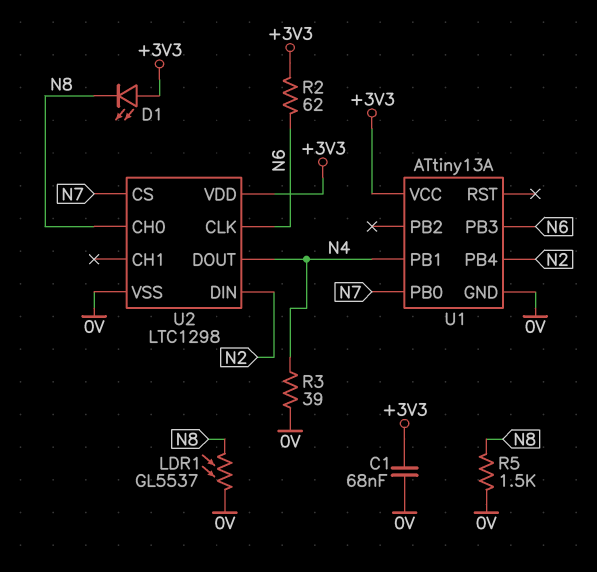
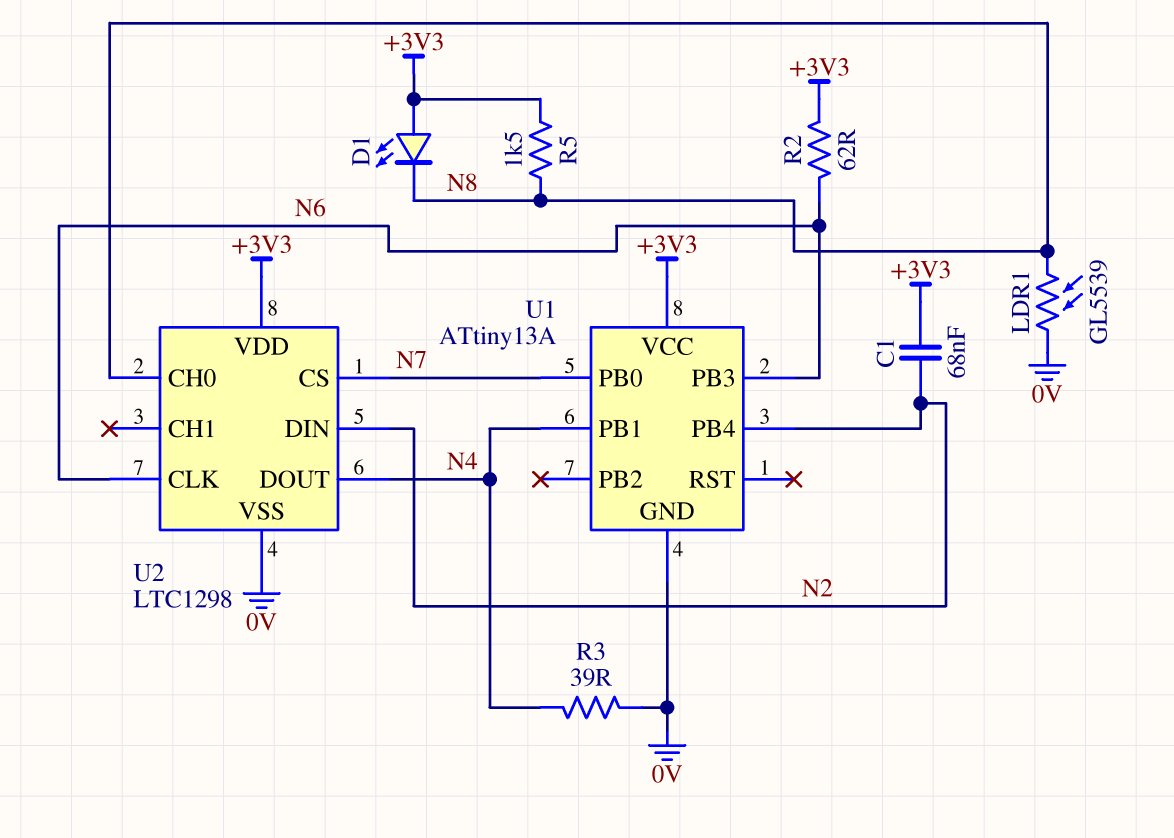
C1: 68nF (+3V3, 0V) -> 68nF (+3V3, N2)
LDR1: GL5537 (0V, N8) -> GL5539 (0V, N8)
R5: 1.5k (0V, N8) -> 1.5k (+3V3, N8)

